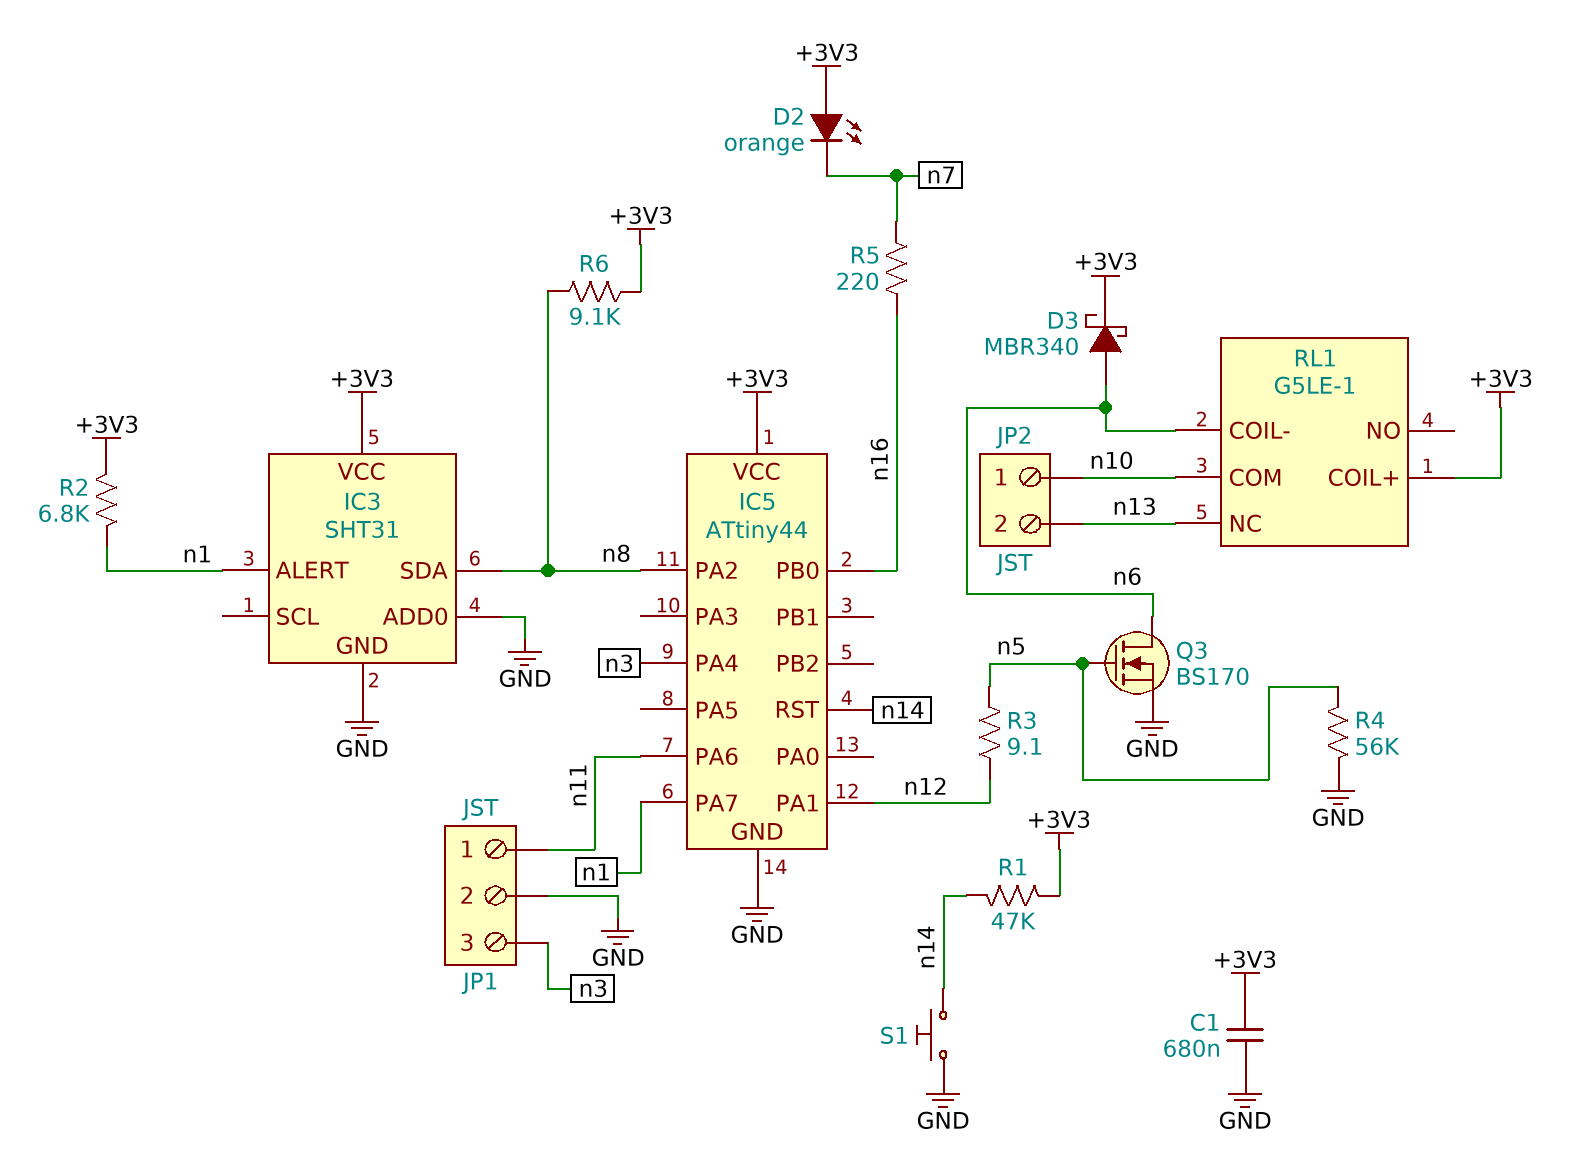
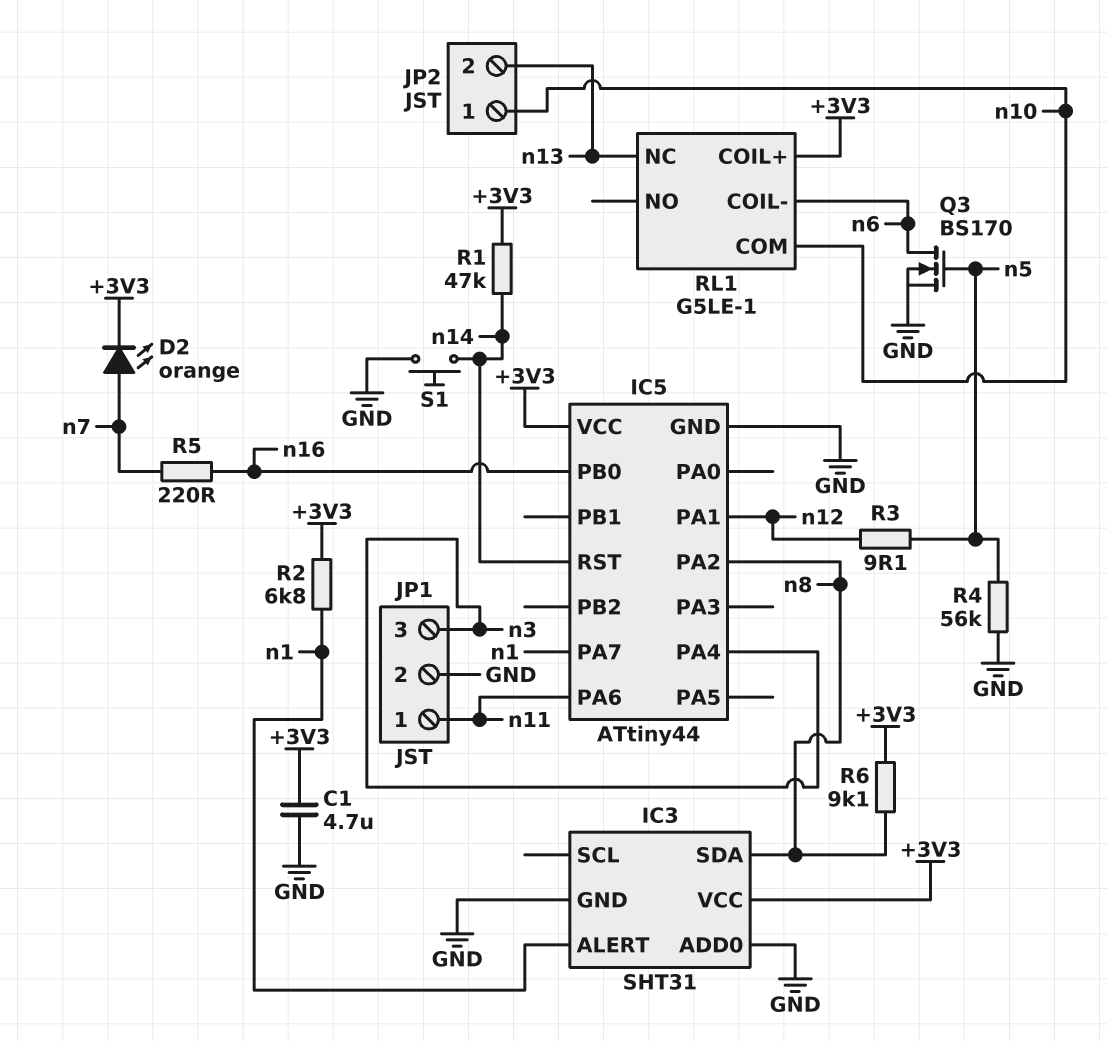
C1: 680nF (+3V3, GND) -> 4.7uF (+3V3, GND)
D2: LED orange (A +3V3, K n7) -> LED orange (A n7, K +3V3)
D3: schottky MBR340 (A n6, K +3V3) -> none

